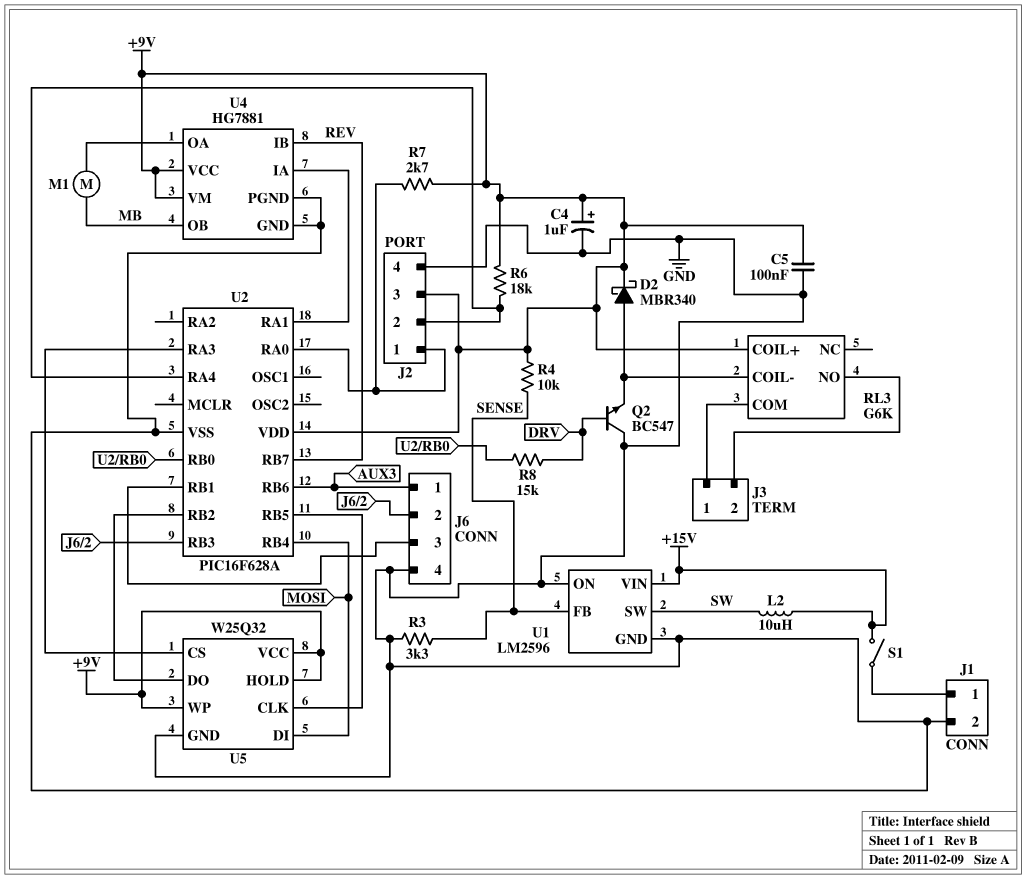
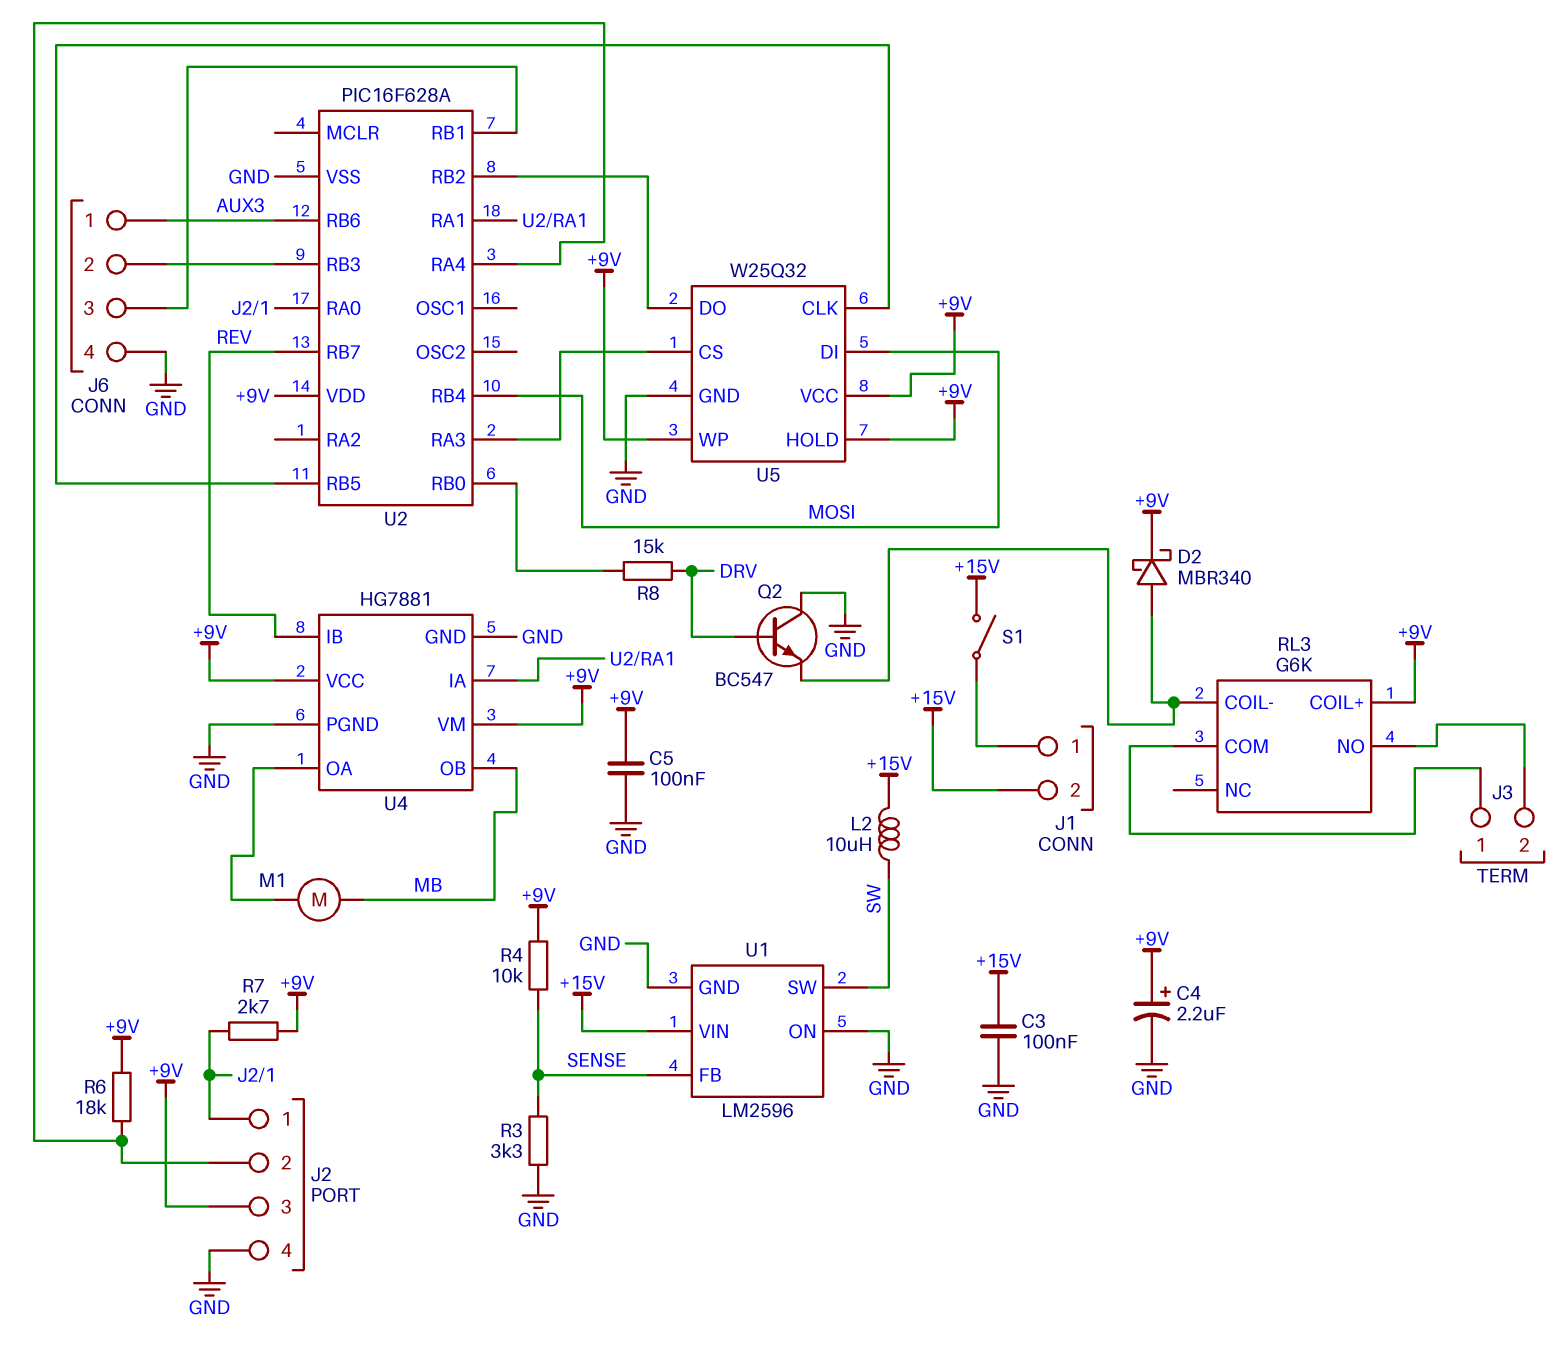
C3: none -> 100nF (+15V, GND)
C4: 1uF (plus +9V, minus GND) -> 2.2uF (plus +9V, minus GND)
J1 pin 2: GND -> +15V

